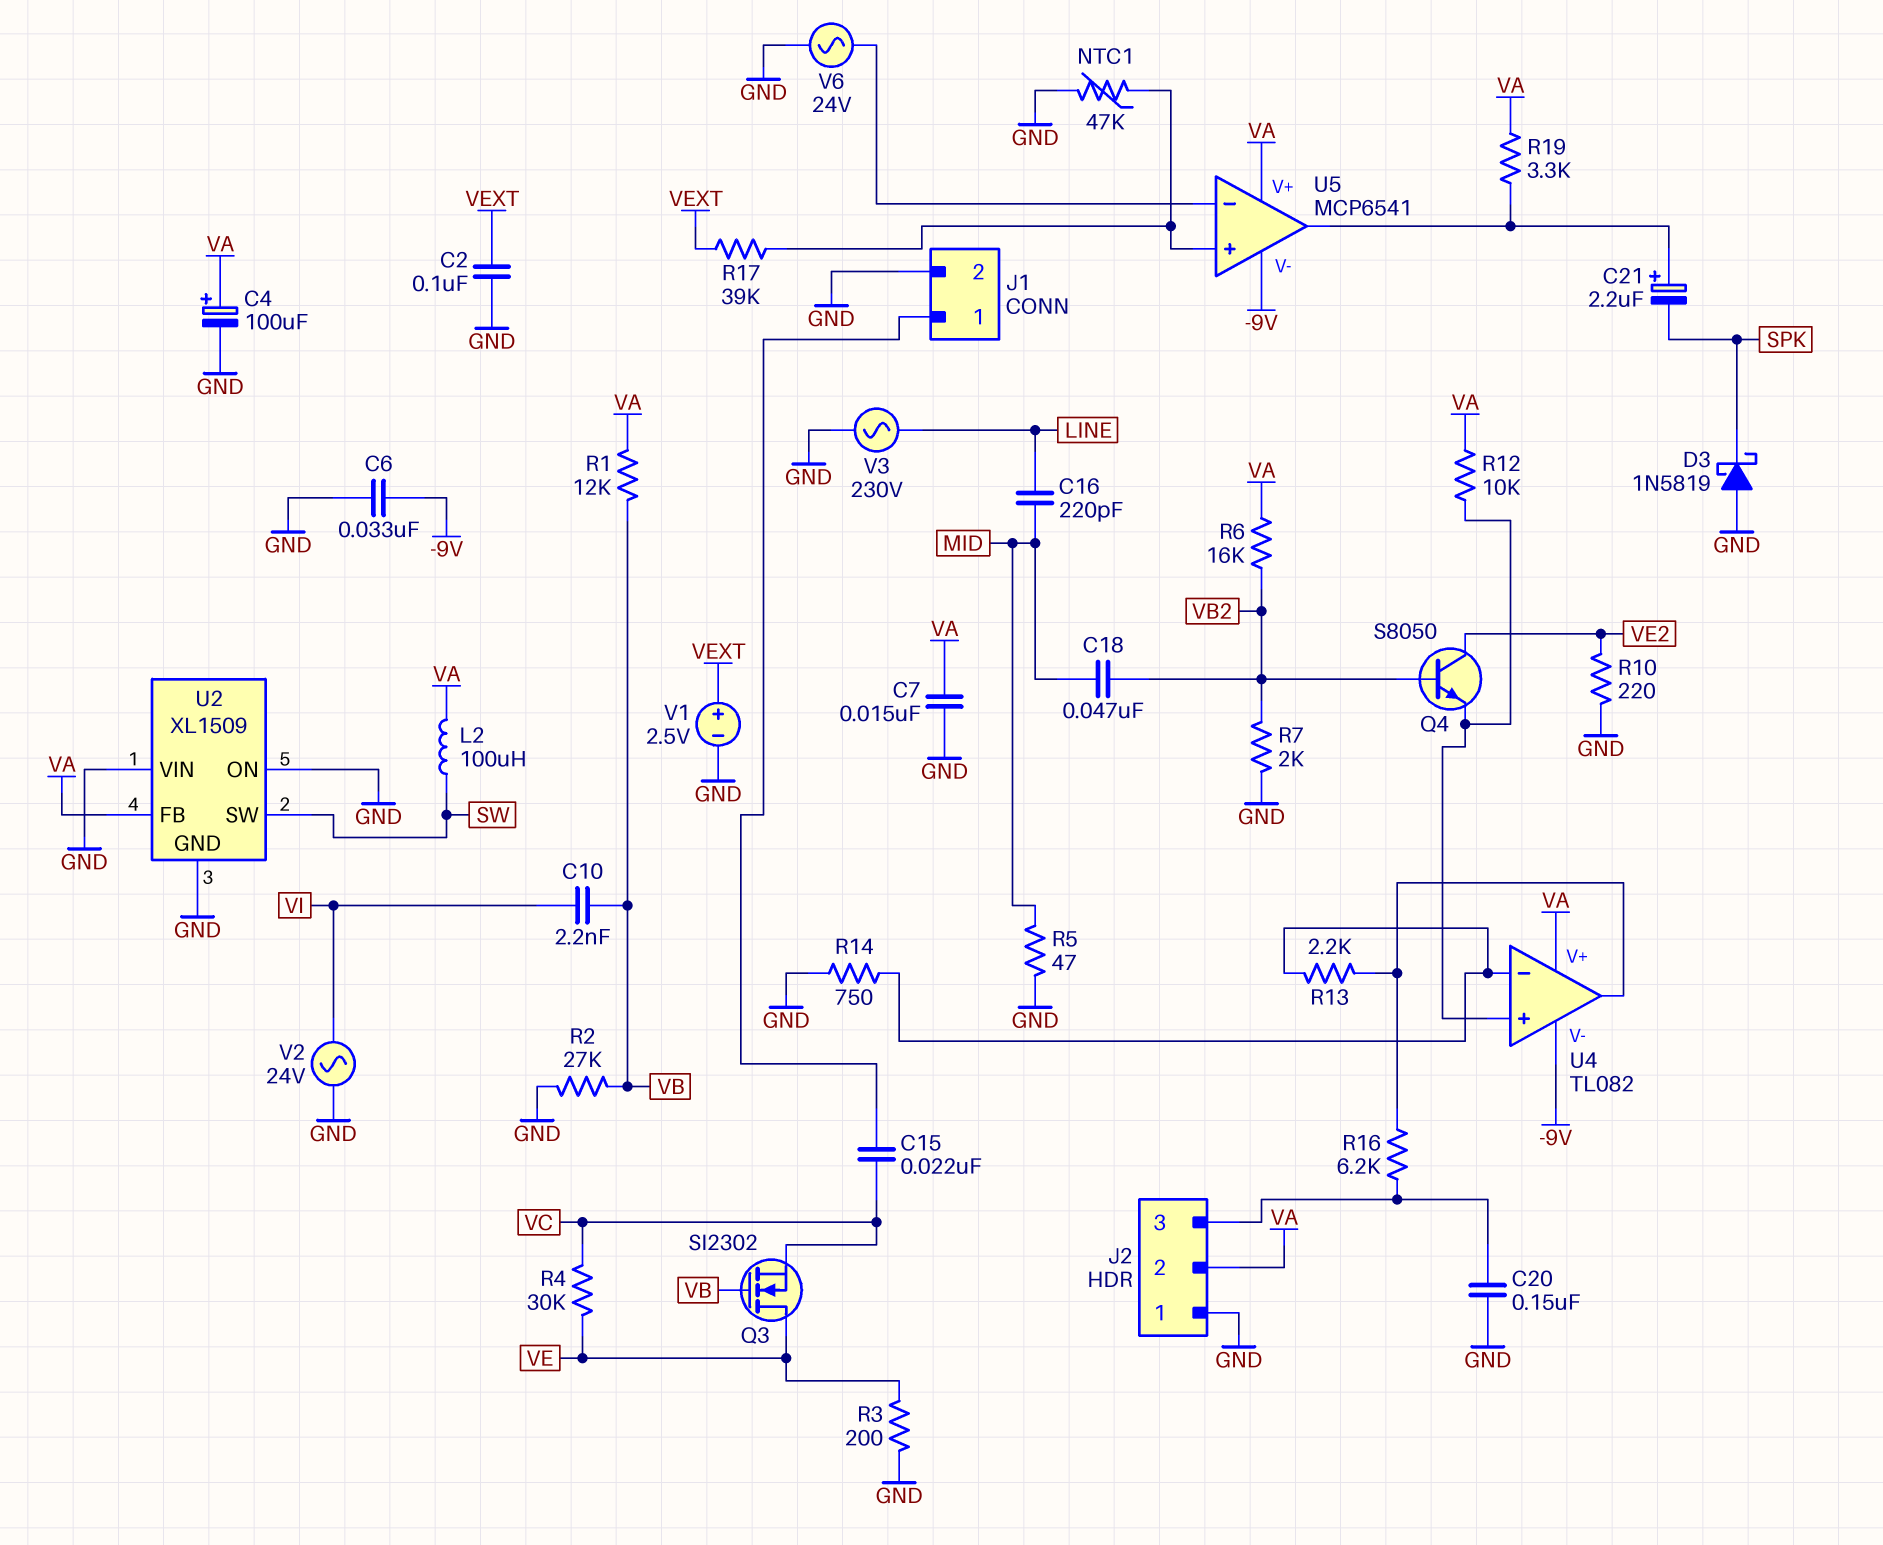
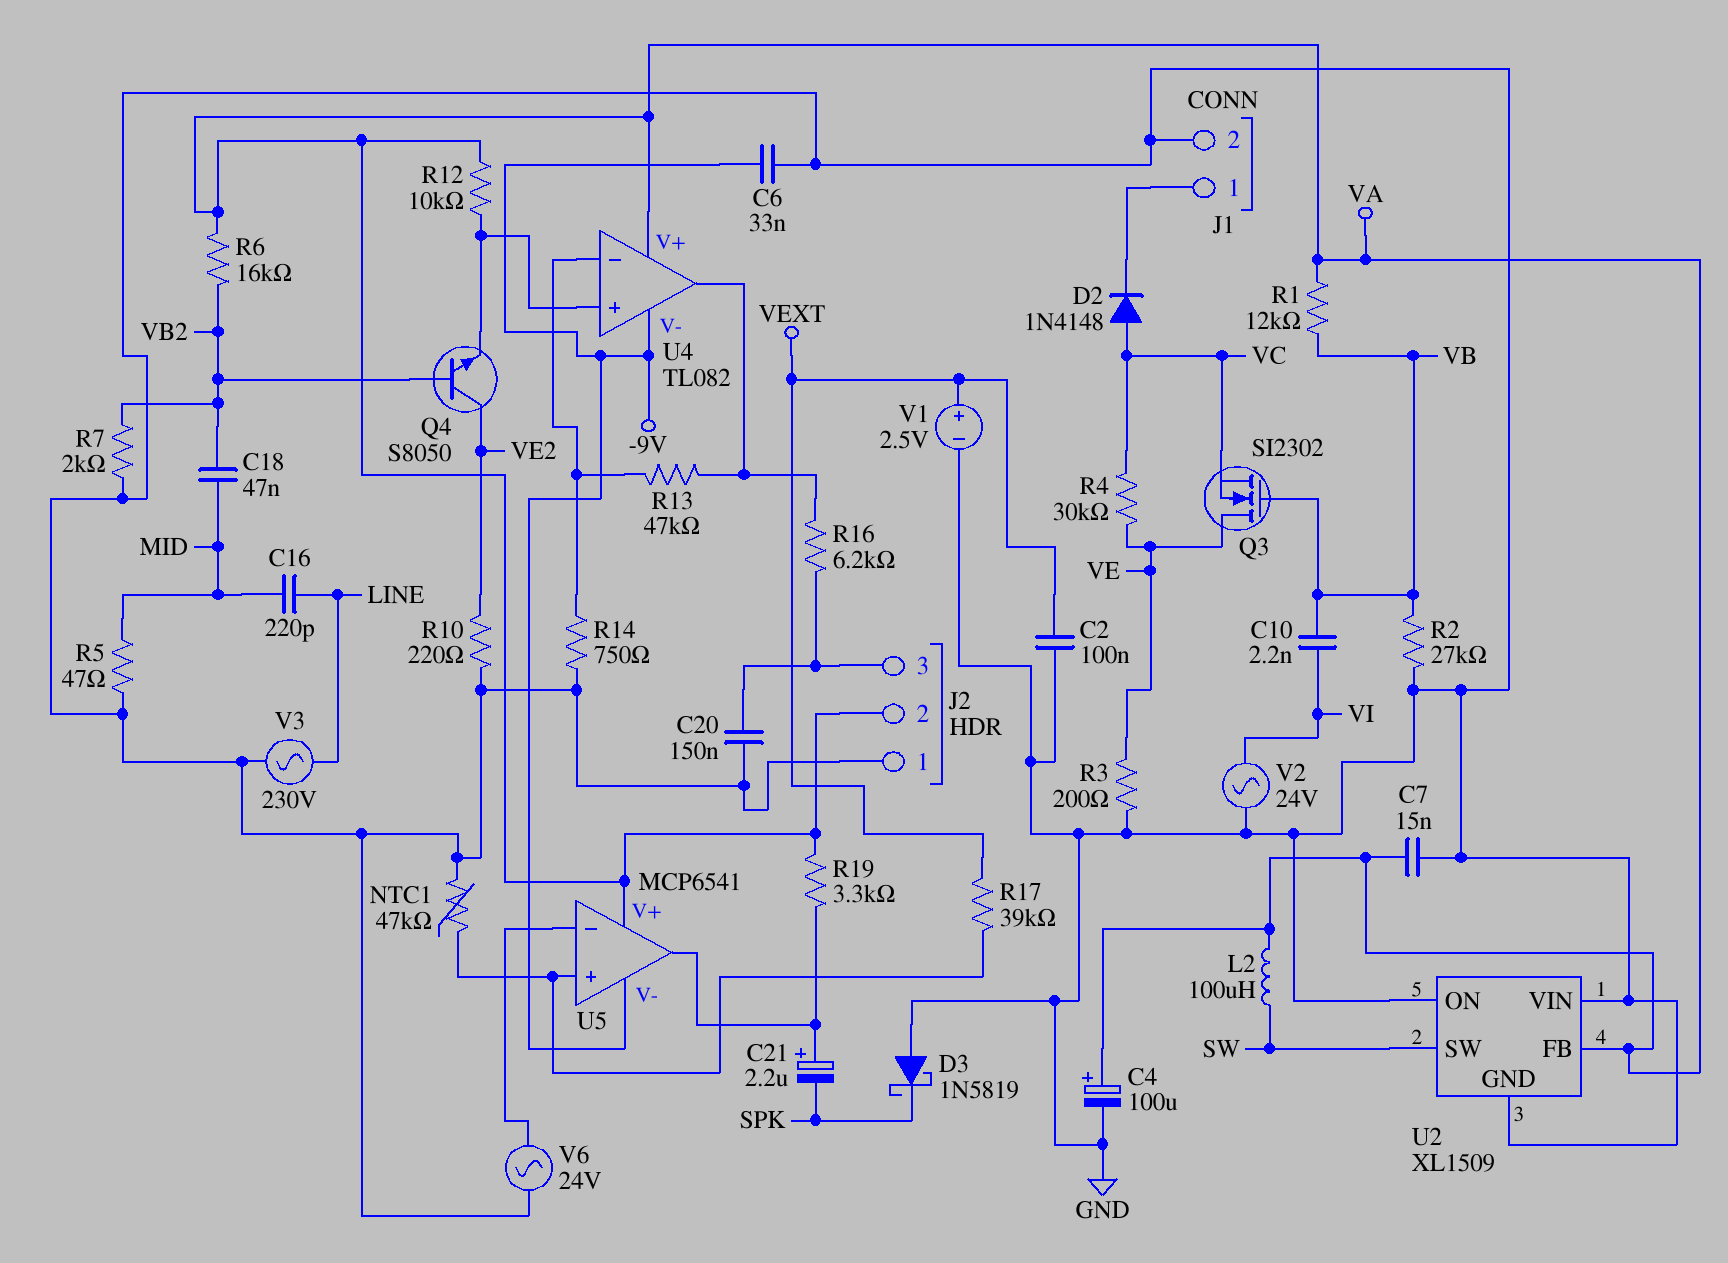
C15: 22nF (J1/1, VC) -> none
D2: none -> diode 1N4148 (A VC, K J1/1)
R13: 2.2k (U4/in-, U4/out) -> 47k (U4/in-, U4/out)

